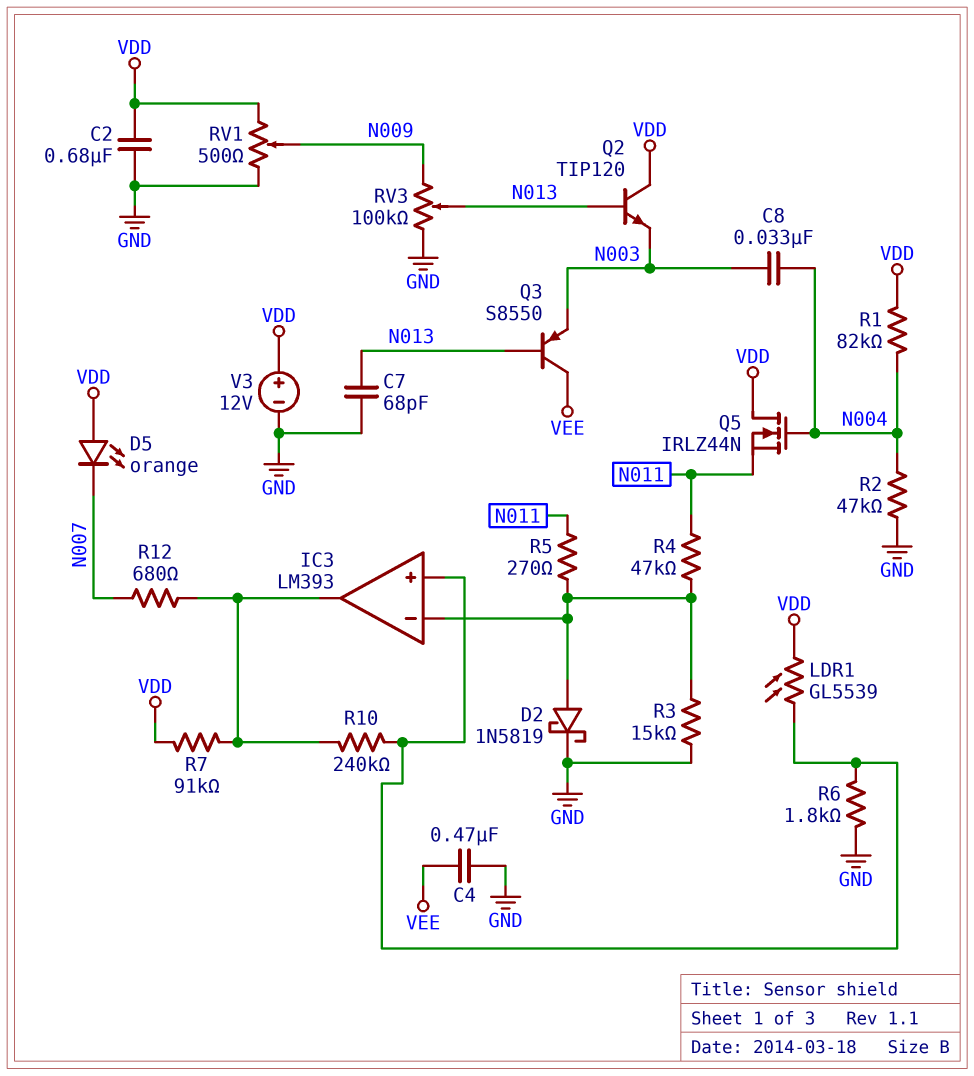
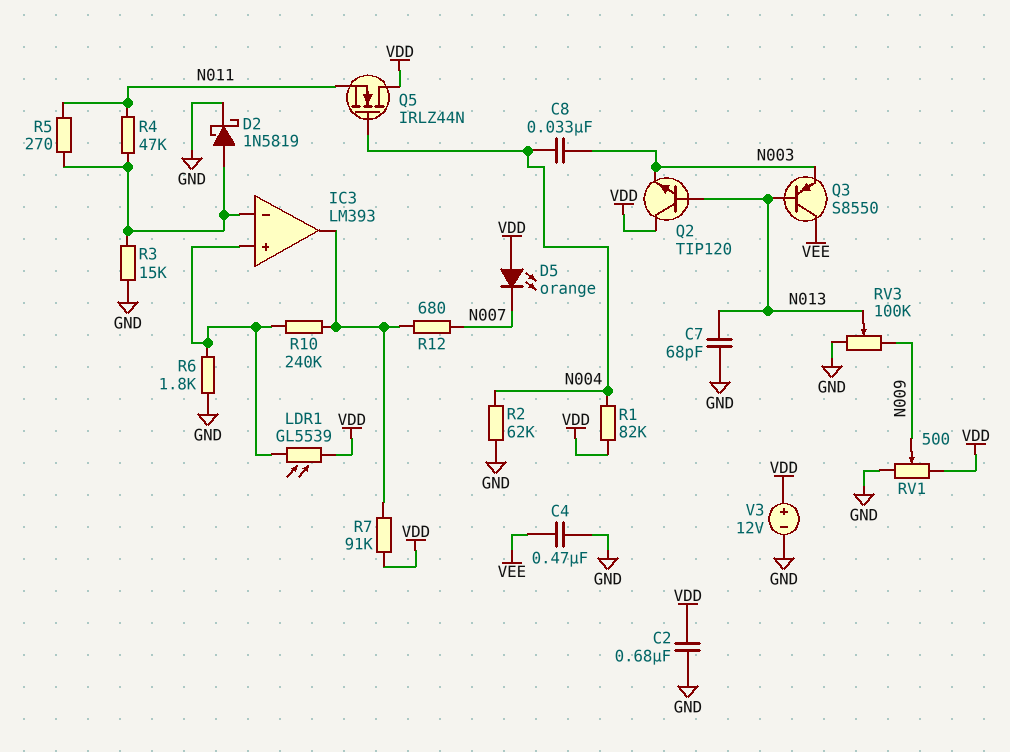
R2: 47k (GND, N004) -> 62k (GND, N004)

